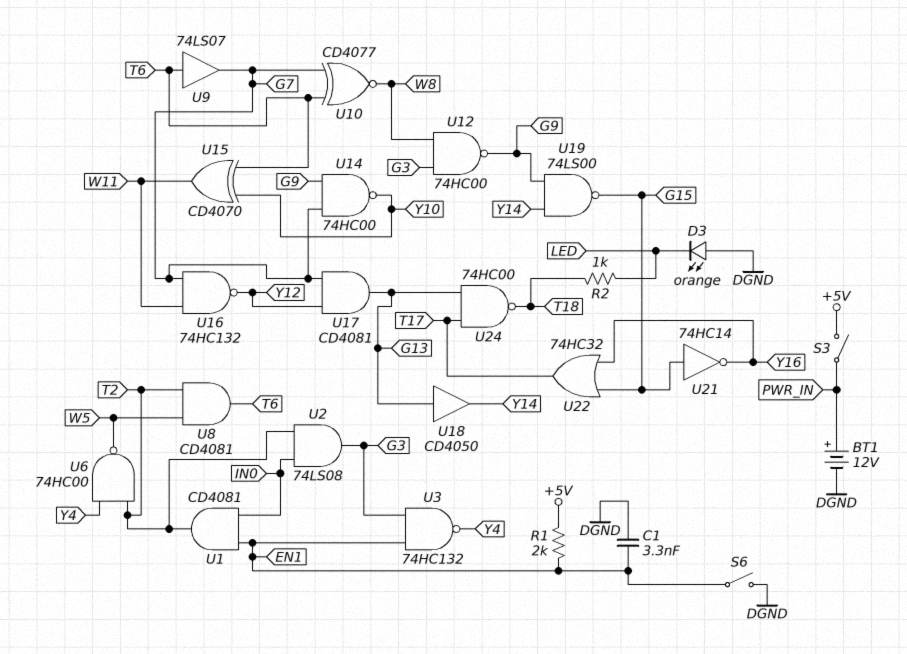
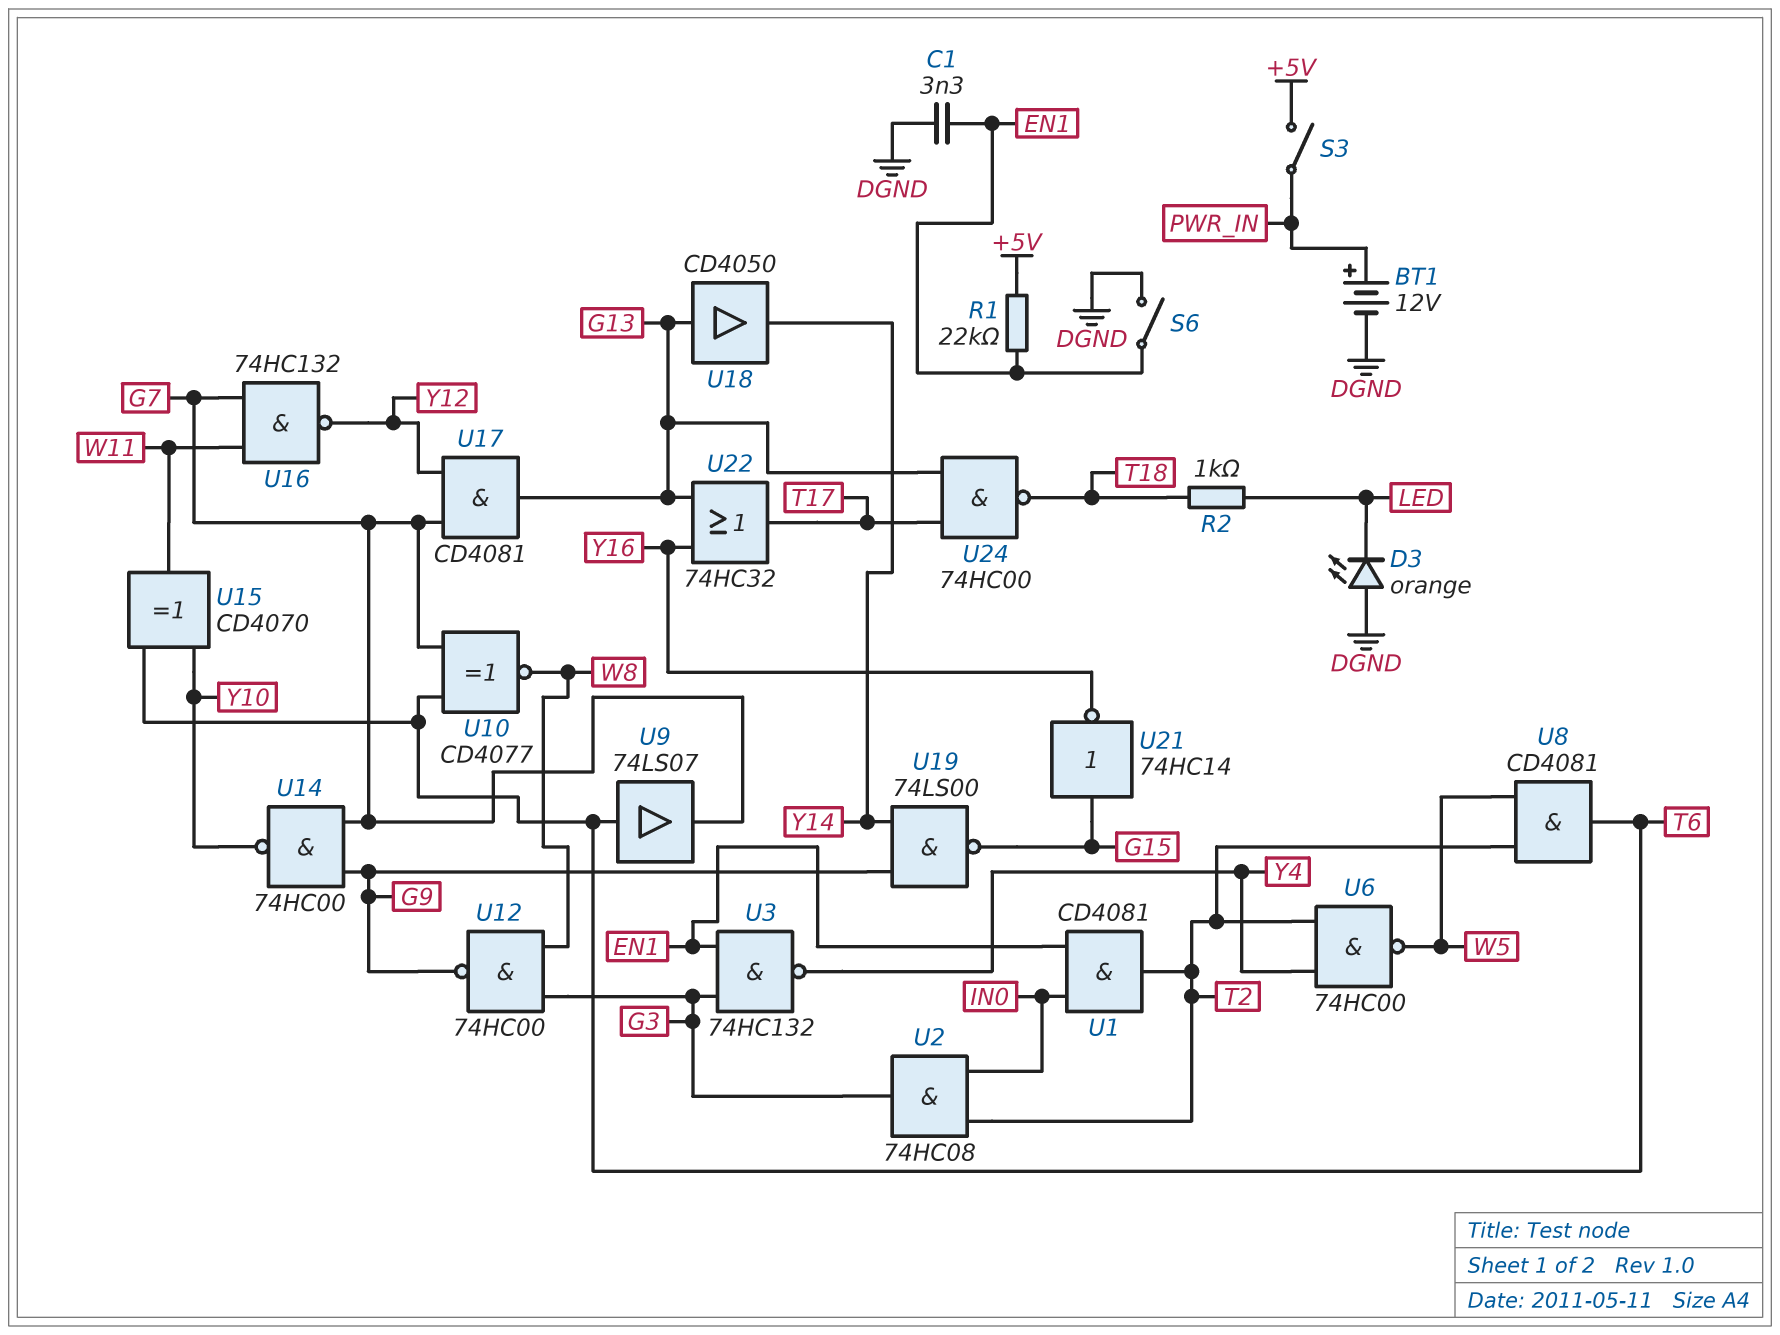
R1: 2k (+5V, EN1) -> 22k (+5V, EN1)
U2: AND 74LS08 (in IN0, in T2, out G3) -> AND 74HC08 (in IN0, in T2, out G3)
U22: OR 74HC32 (in G15, in Y16, out T17) -> OR 74HC32 (in G13, in Y16, out T17)

